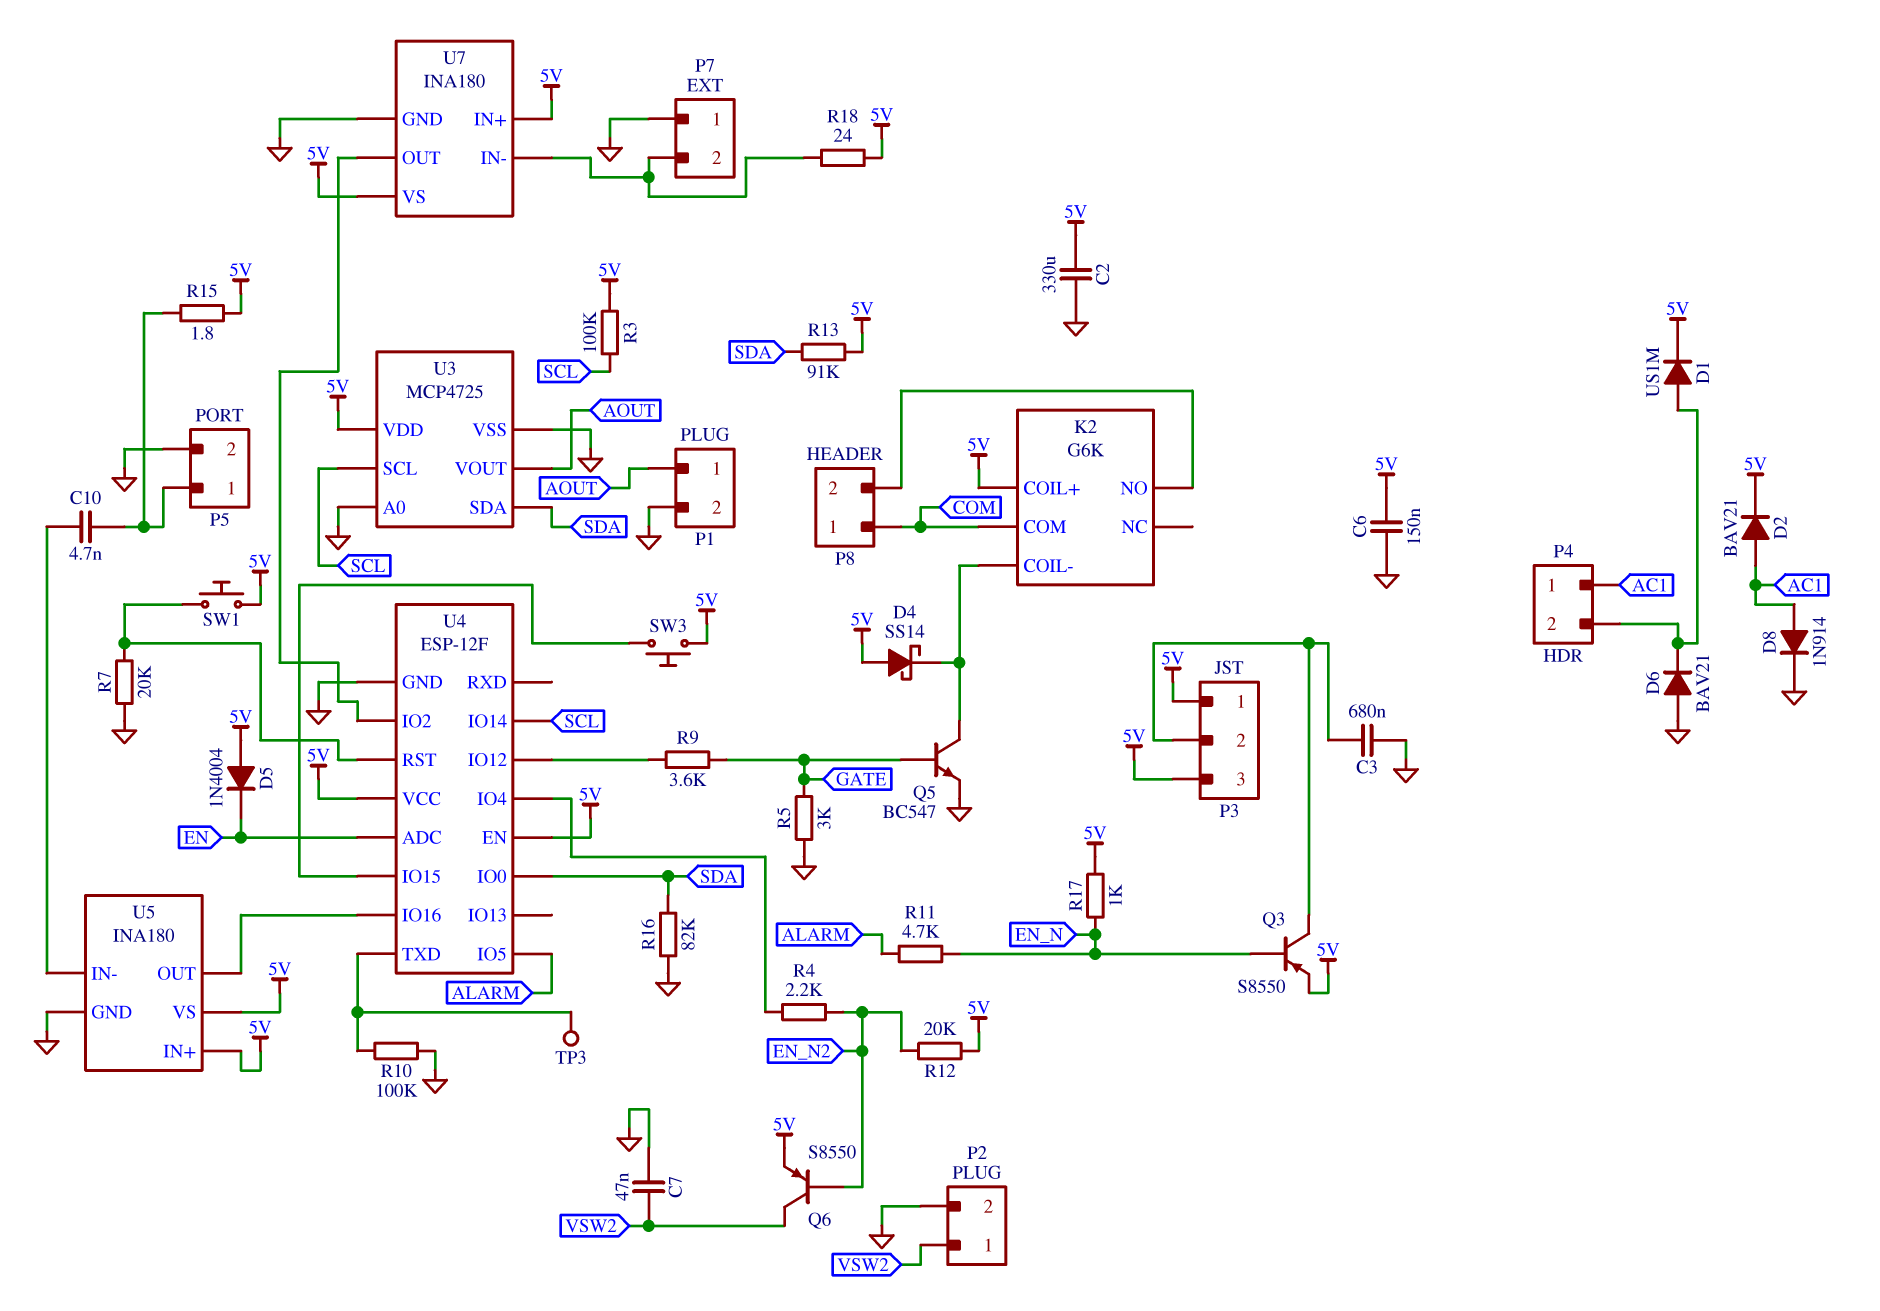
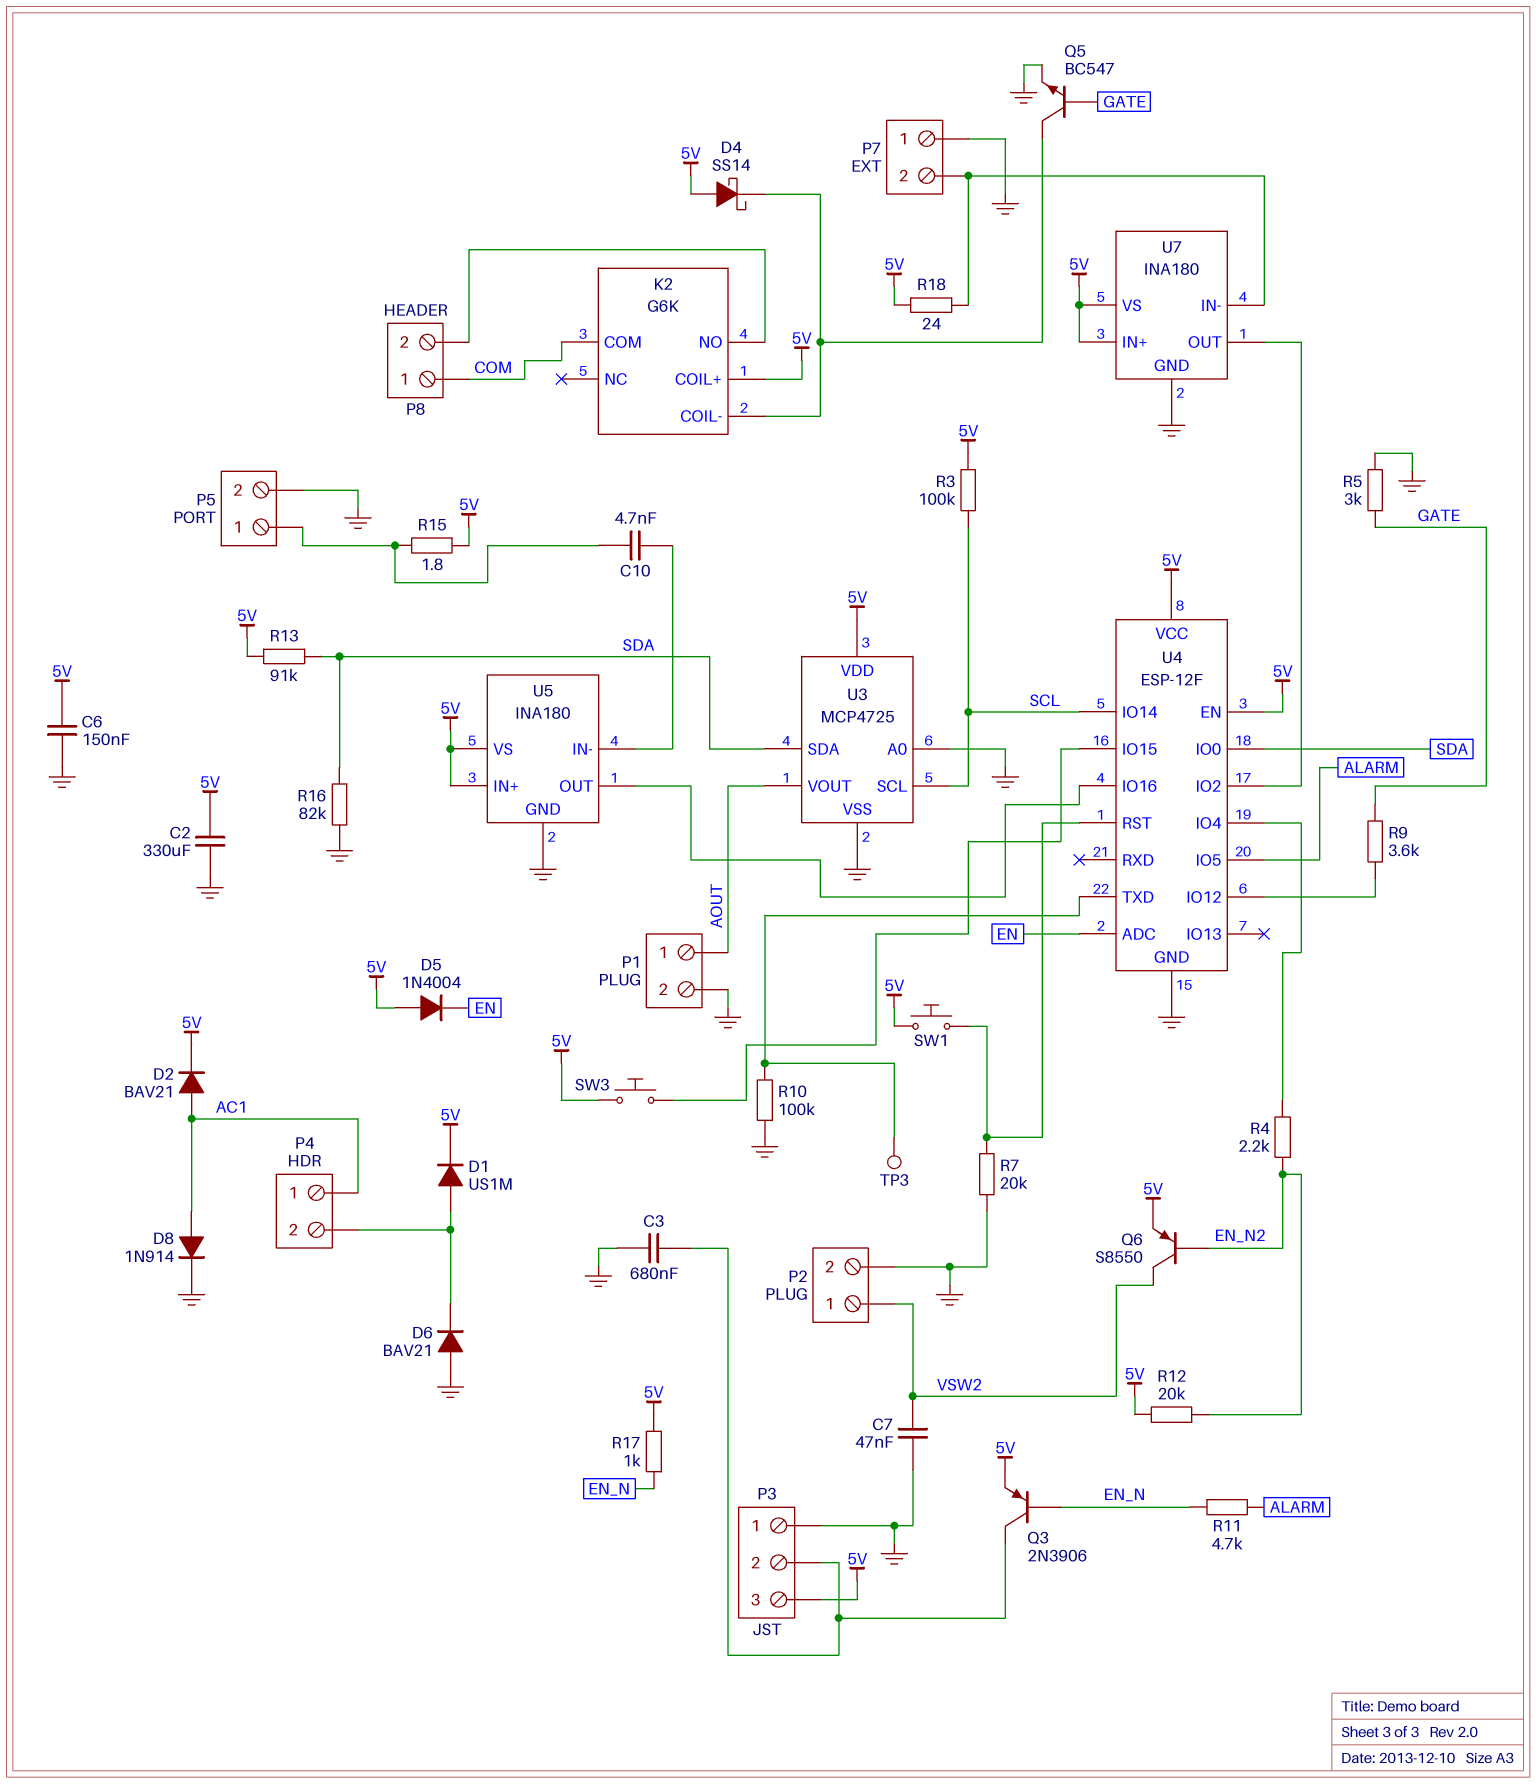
P3 pin 1: 5V -> GND
Q3: PNP S8550 (B EN_N, C P3/2, E 5V) -> PNP 2N3906 (B EN_N, C P3/2, E 5V)

